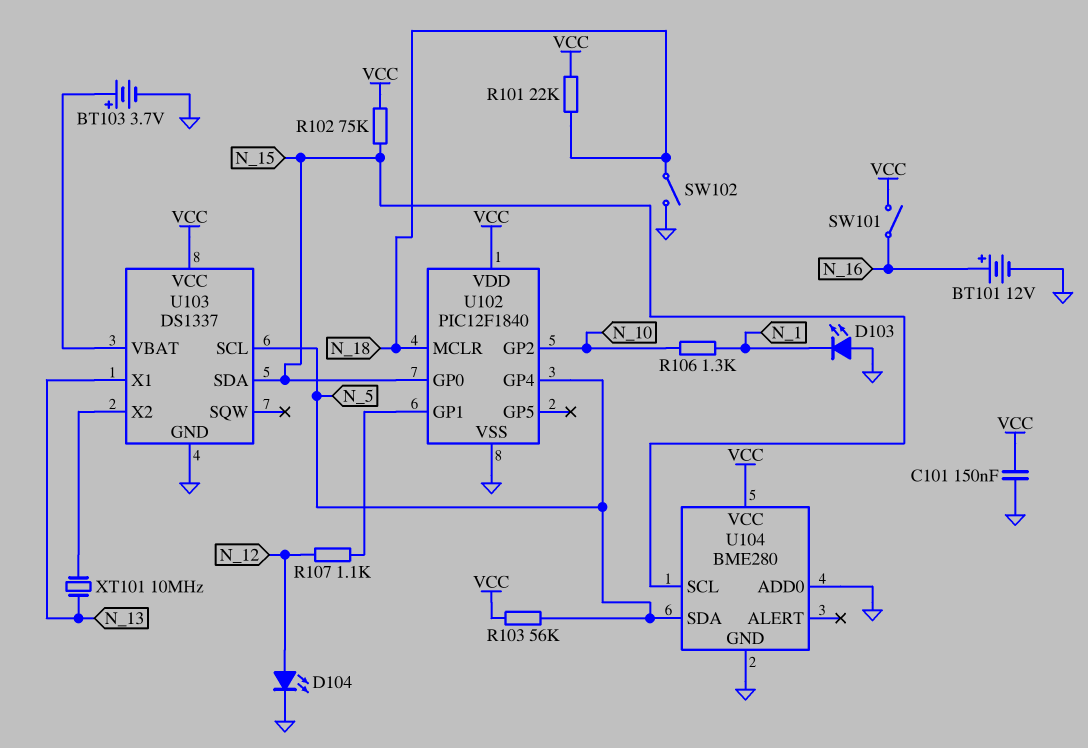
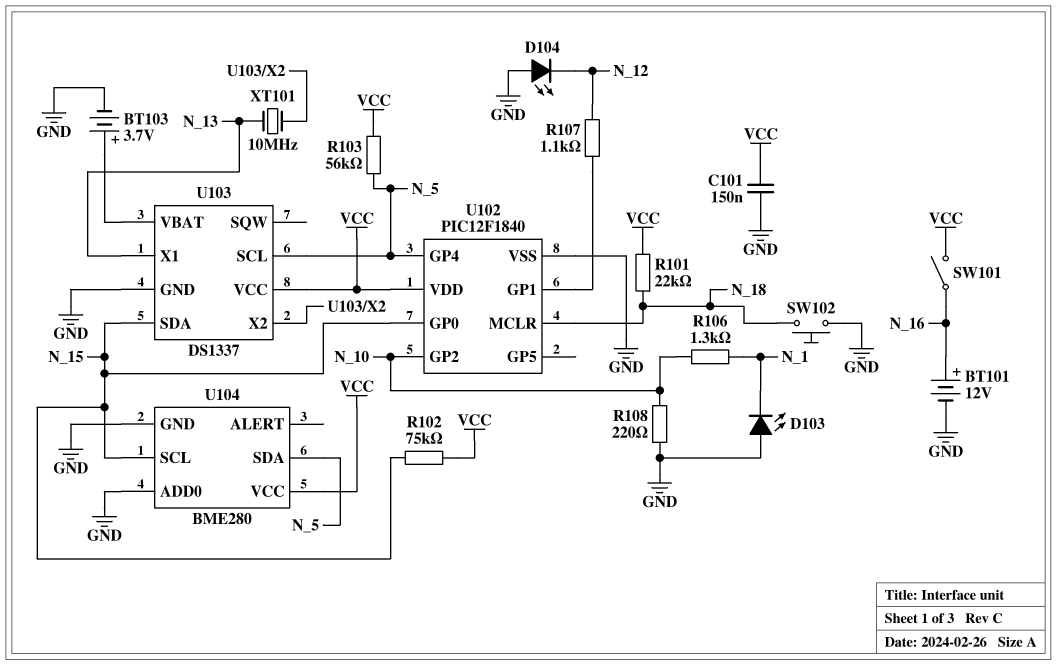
D104: LED (A N_12, K GND) -> LED (A GND, K N_12)
R108: none -> 220 (GND, N_10)
SW102: switch (GND, N_18) -> button (GND, N_18)

